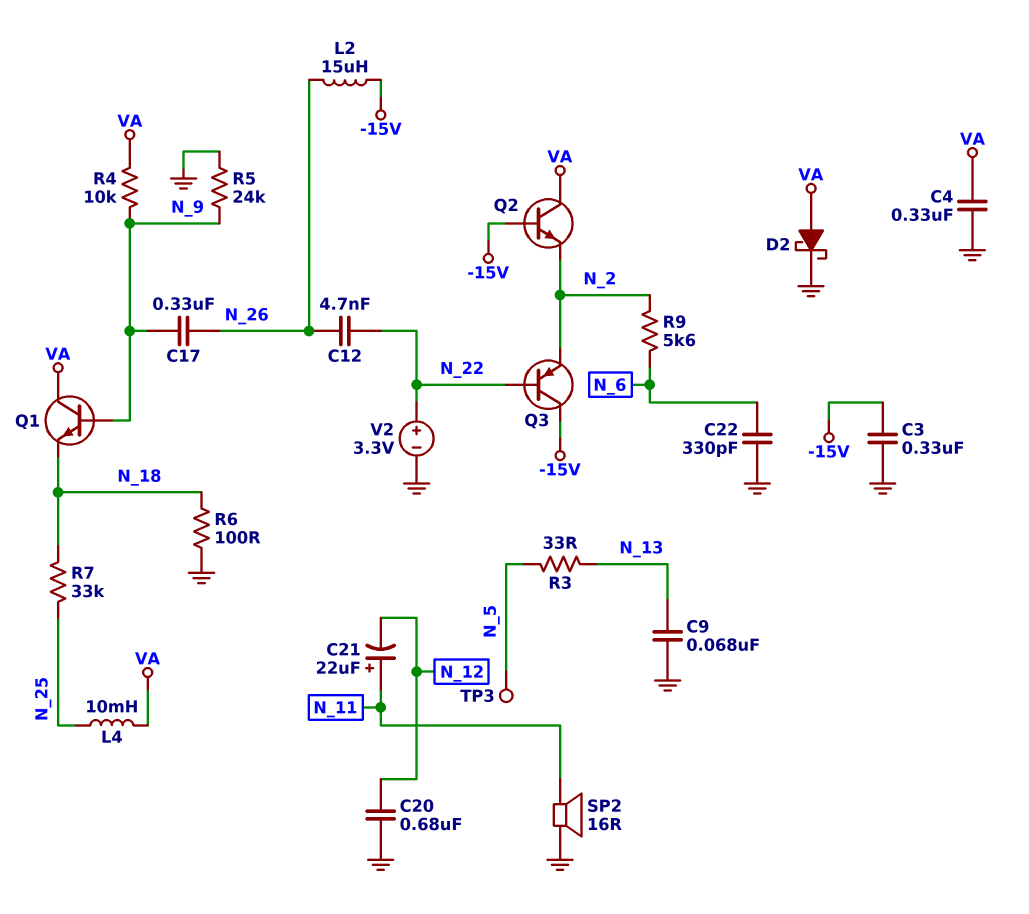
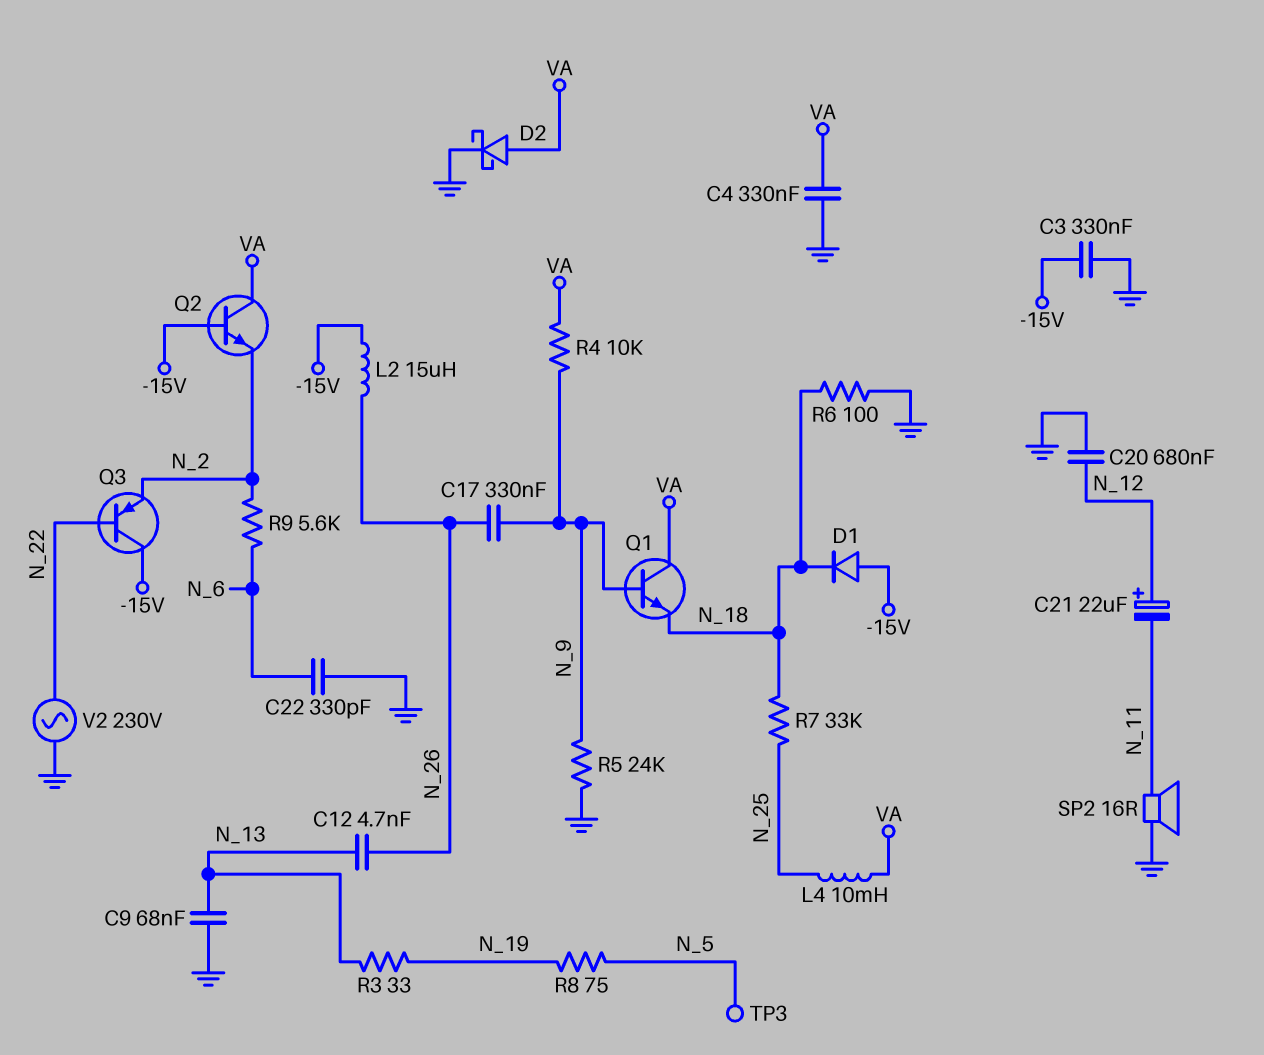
C12: 4.7nF (N_22, N_26) -> 4.7nF (N_13, N_26)
C21: 22uF (plus N_11, minus N_12) -> 22uF (plus N_12, minus N_11)
D1: none -> diode (A -15V, K N_18)
R3: 33 (N_5, N_13) -> 33 (N_13, N_19)
R8: none -> 75 (N_5, N_19)
V2: 3.3V (plus N_22, minus GND) -> AC 230V (GND, N_22)

